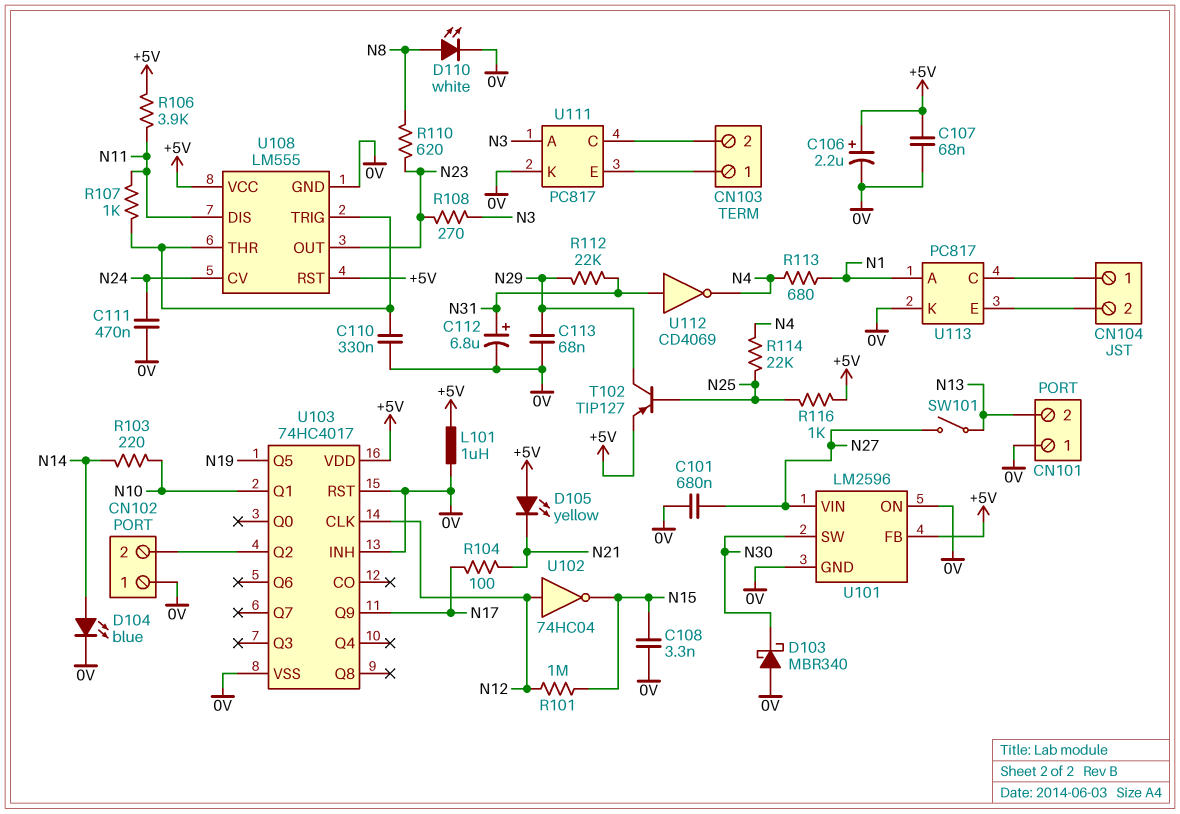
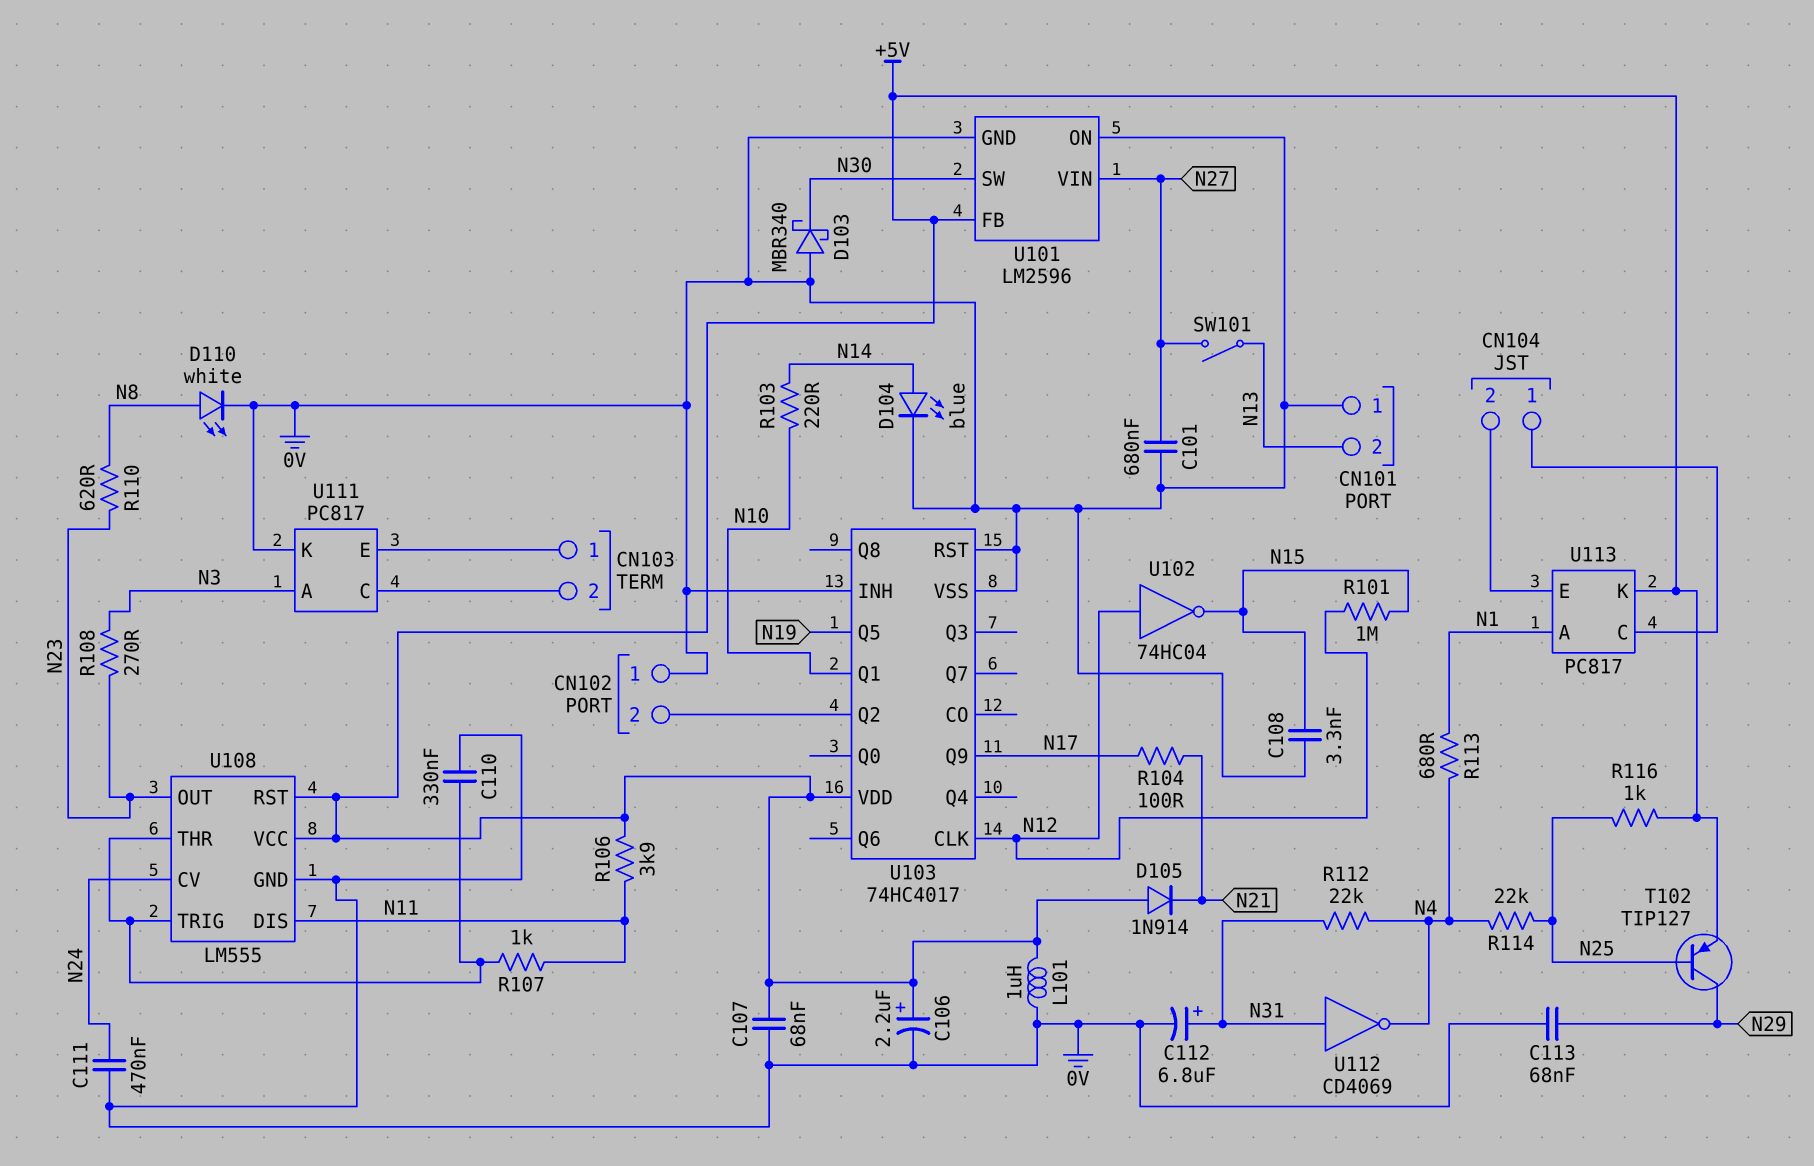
D105: LED yellow (A +5V, K N21) -> diode 1N914 (A +5V, K N21)
R112: 22k (N29, N31) -> 22k (N4, N31)
U113 pin K: 0V -> +5V

